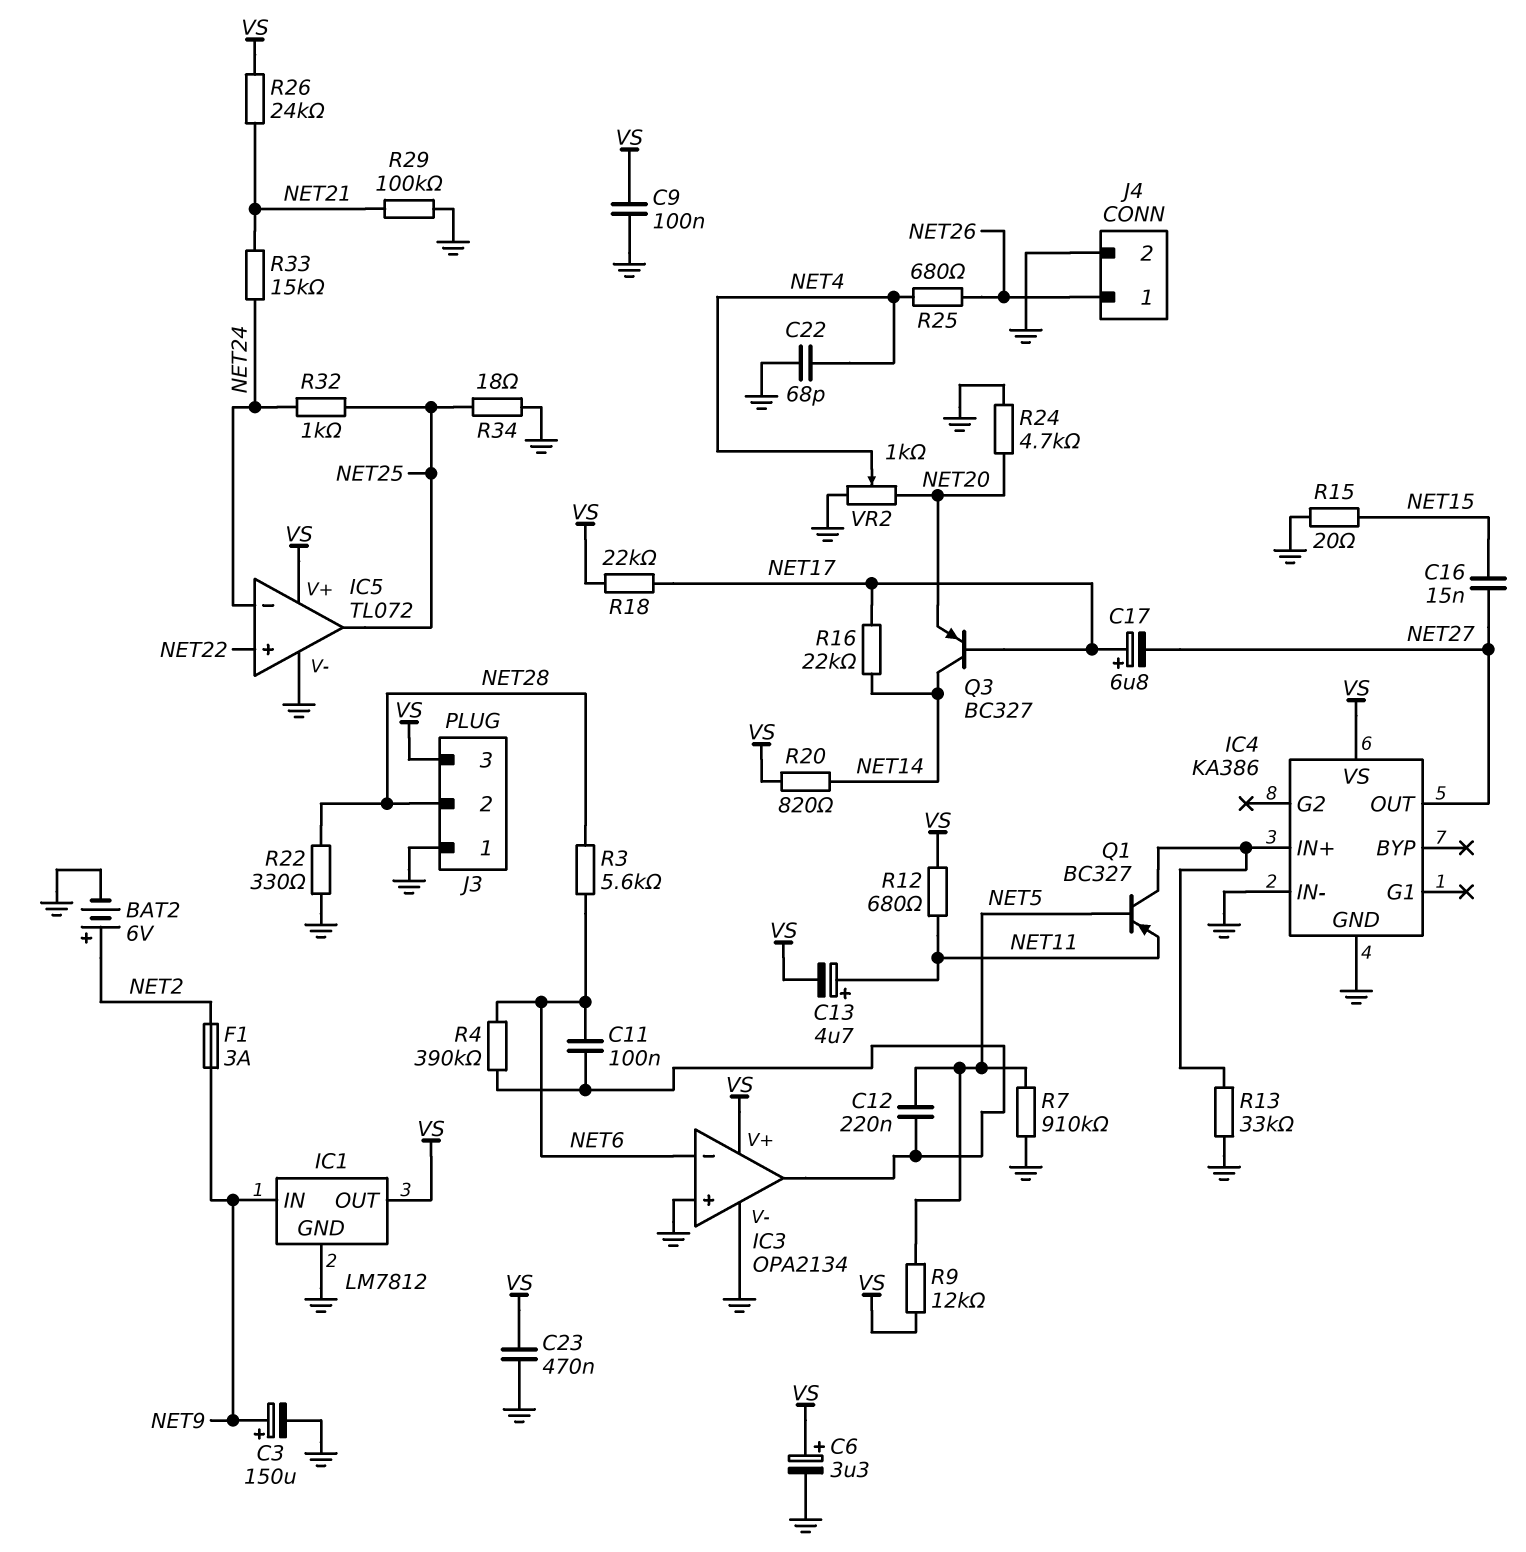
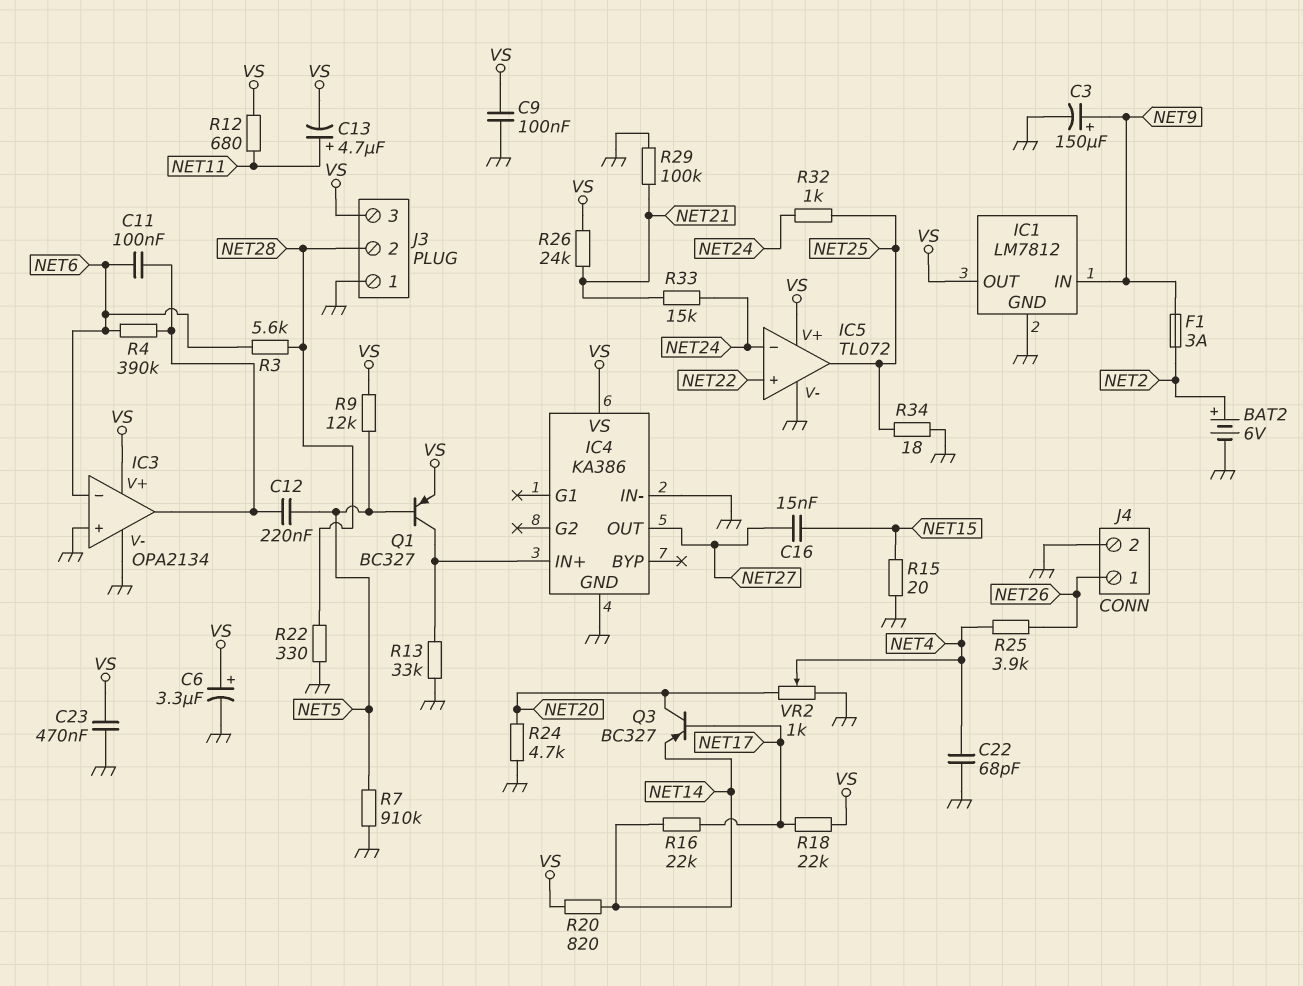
C17: 6.8uF (plus NET17, minus NET27) -> none
Q1: PNP BC327 (B NET5, C IC4/IN+, E NET11) -> PNP BC327 (B NET5, C IC4/IN+, E VS)
Q3: PNP BC327 (B NET17, C NET14, E NET20) -> PNP BC327 (B NET17, C NET20, E NET14)
R25: 680 (NET4, NET26) -> 3.9k (NET4, NET26)

